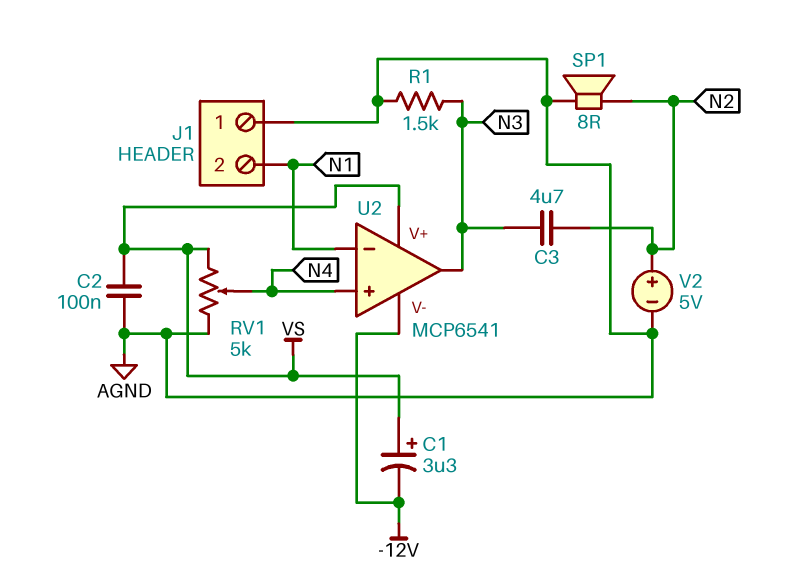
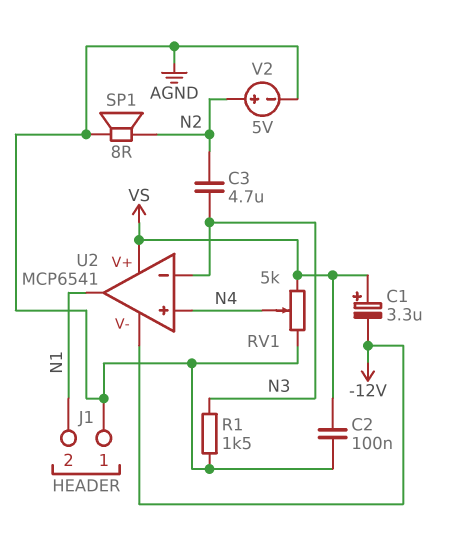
U2 pin in-: N1 -> N3
U2 pin out: N3 -> N1

